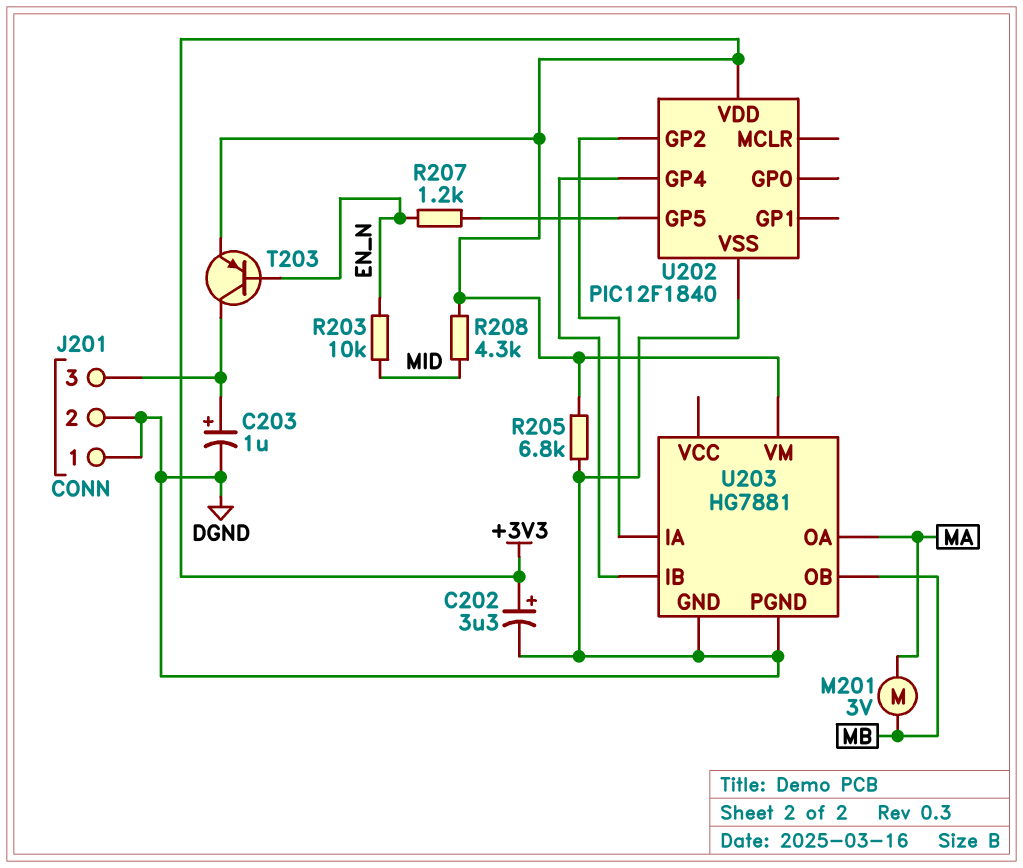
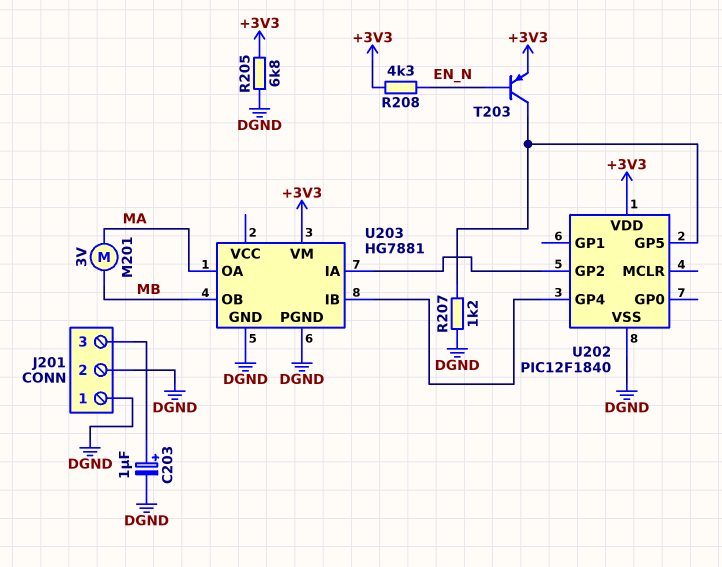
C202: 3.3uF (plus +3V3, minus DGND) -> none
R203: 10k (EN_N, MID) -> none
R207: 1.2k (EN_N, U202/GP5) -> 1.2k (DGND, U202/GP5)
R208: 4.3k (+3V3, MID) -> 4.3k (+3V3, EN_N)
T203: PNP (B EN_N, C J201/3, E +3V3) -> PNP (B EN_N, C U202/GP5, E +3V3)

